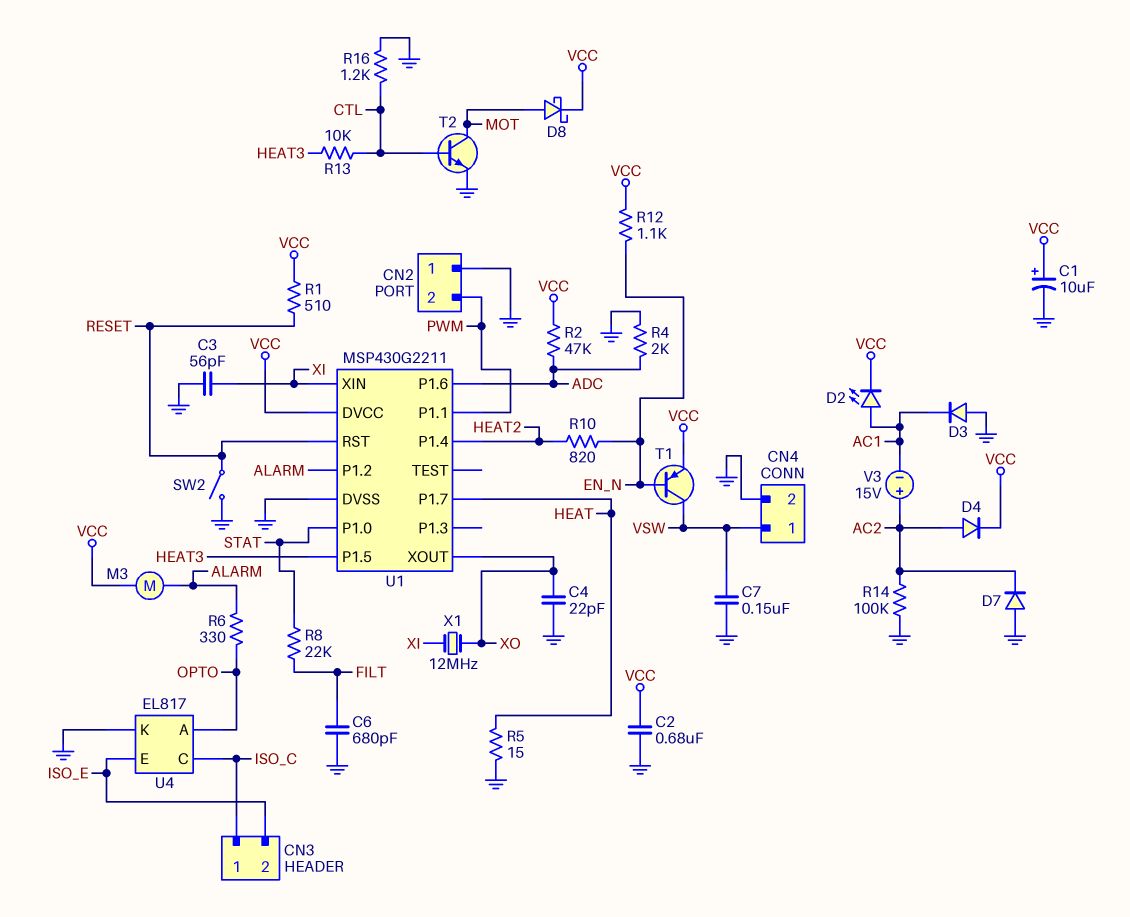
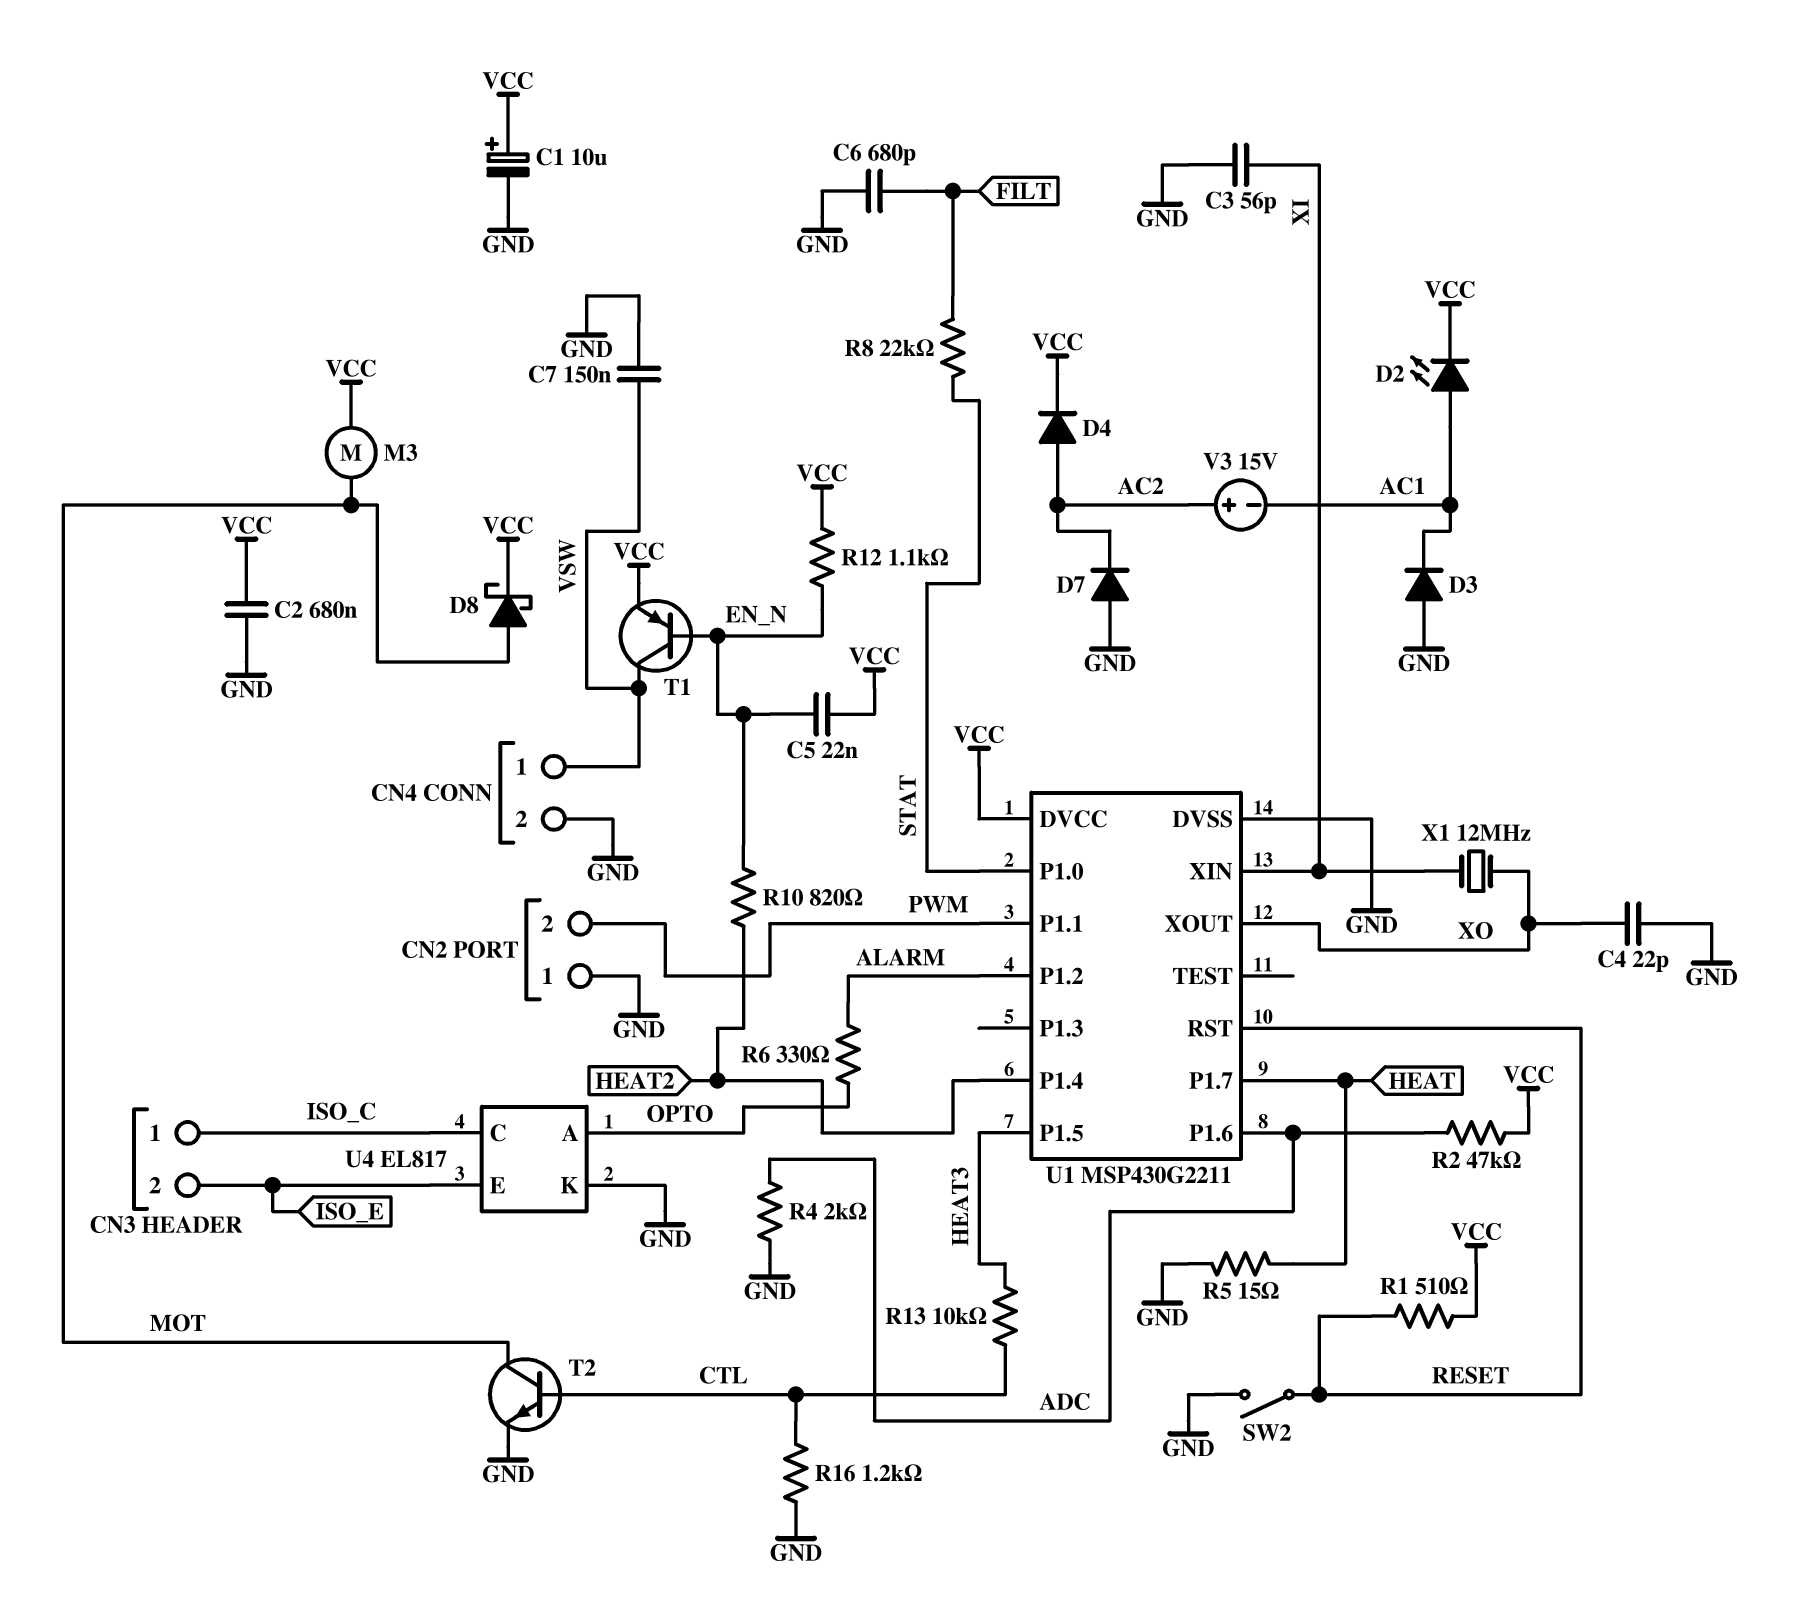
C5: none -> 22nF (EN_N, VCC)
M3: motor (ALARM, VCC) -> motor (MOT, VCC)
R14: 100k (AC2, GND) -> none

